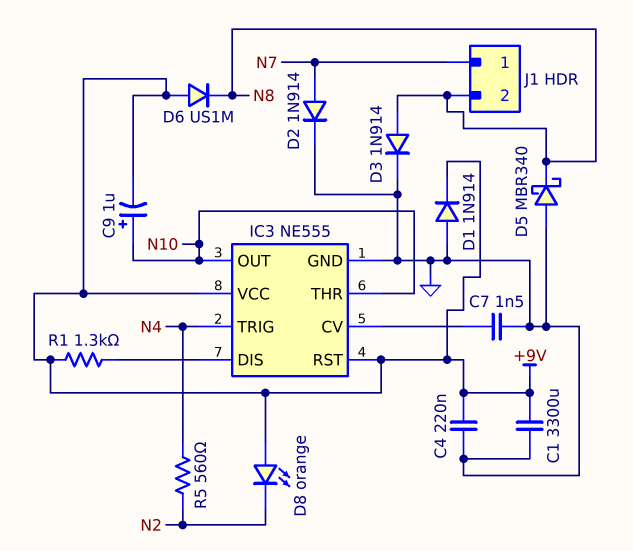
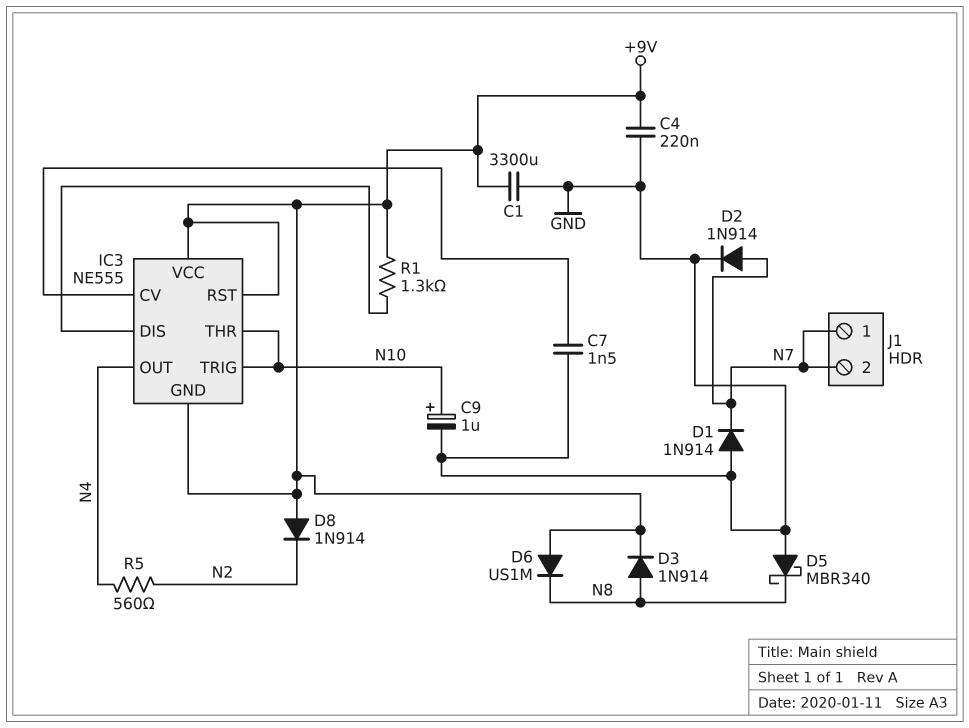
C9: 1uF (plus N10, minus +9V) -> 1uF (plus N10, minus GND)
D1: diode 1N914 (A GND, K +9V) -> diode 1N914 (A GND, K N7)
D3: diode 1N914 (A N8, K GND) -> diode 1N914 (A N8, K +9V)
D8: LED orange (A +9V, K N2) -> diode 1N914 (A +9V, K N2)
IC3 pin GND: GND -> +9V
IC3 pin OUT: N10 -> N4
IC3 pin TRIG: N4 -> N10
J1 pin 2: N8 -> N7

